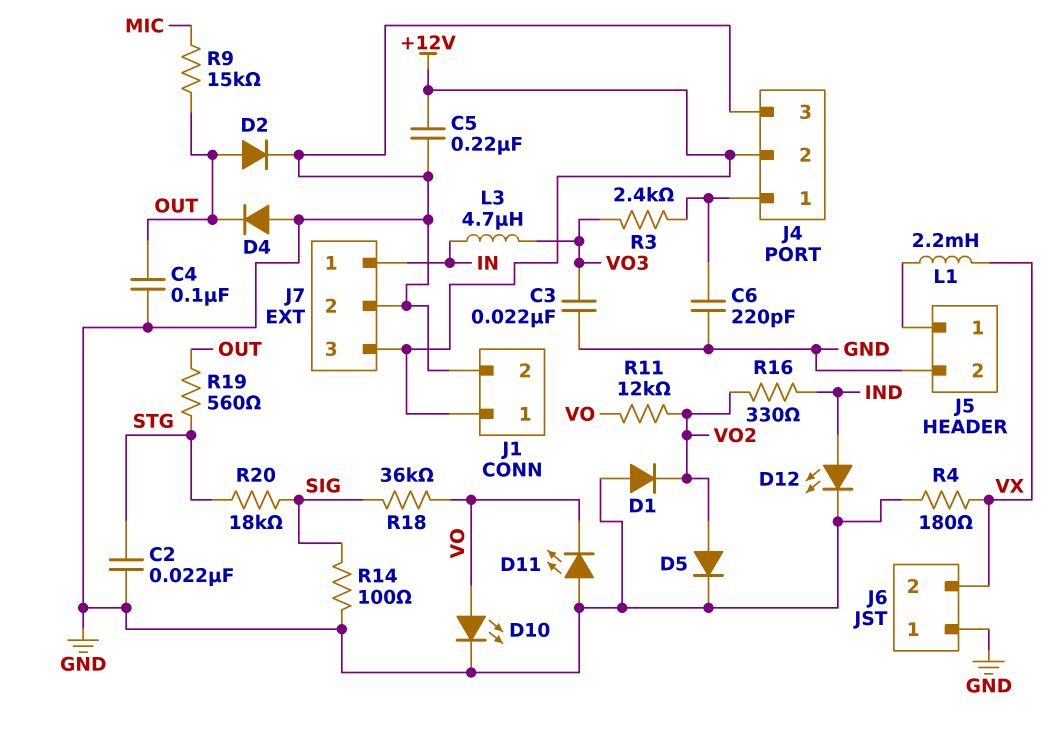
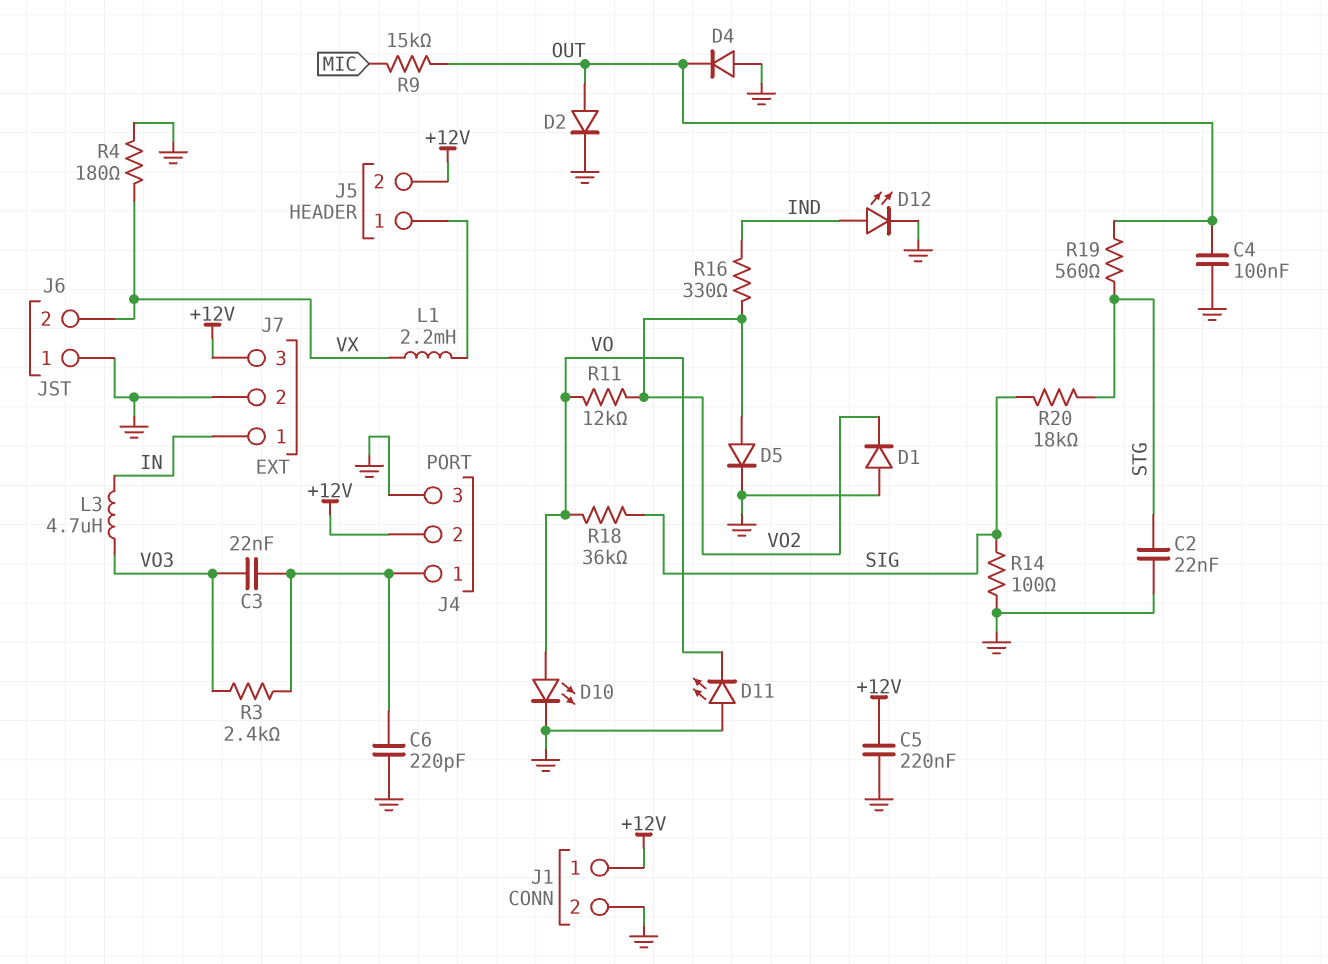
C3: 22nF (GND, VO3) -> 22nF (J4/1, VO3)
J5 pin 2: GND -> +12V

